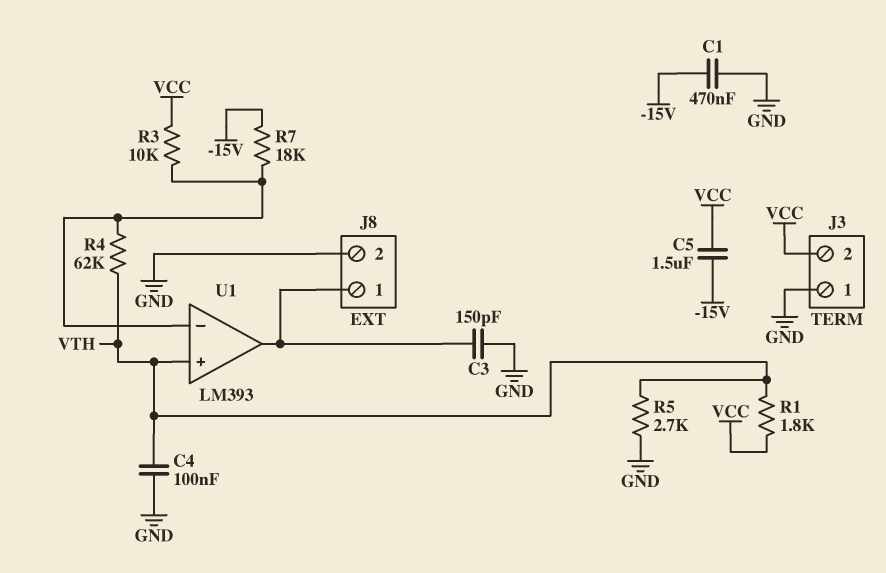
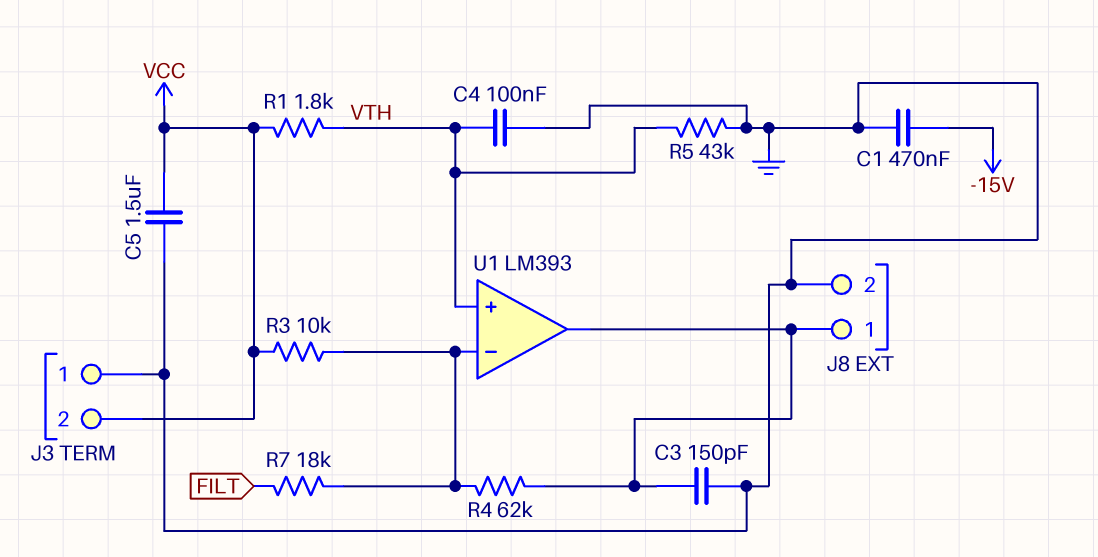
C5: 1.5uF (-15V, VCC) -> 1.5uF (GND, VCC)
R4: 62k (U1/in-, VTH) -> 62k (J8/1, U1/in-)
R5: 2.7k (GND, VTH) -> 43k (GND, VTH)
R7: 18k (-15V, U1/in-) -> 18k (FILT, U1/in-)

